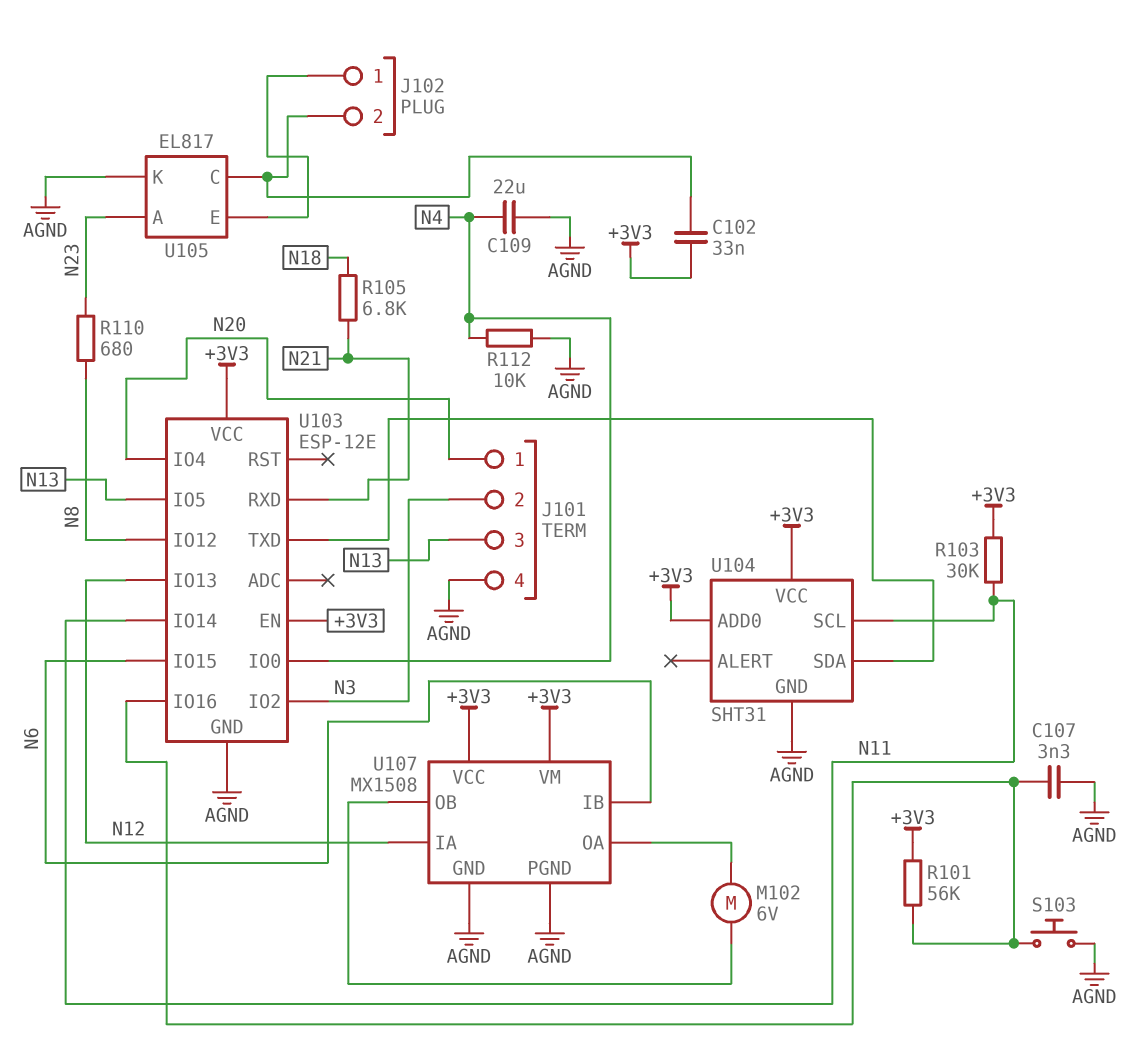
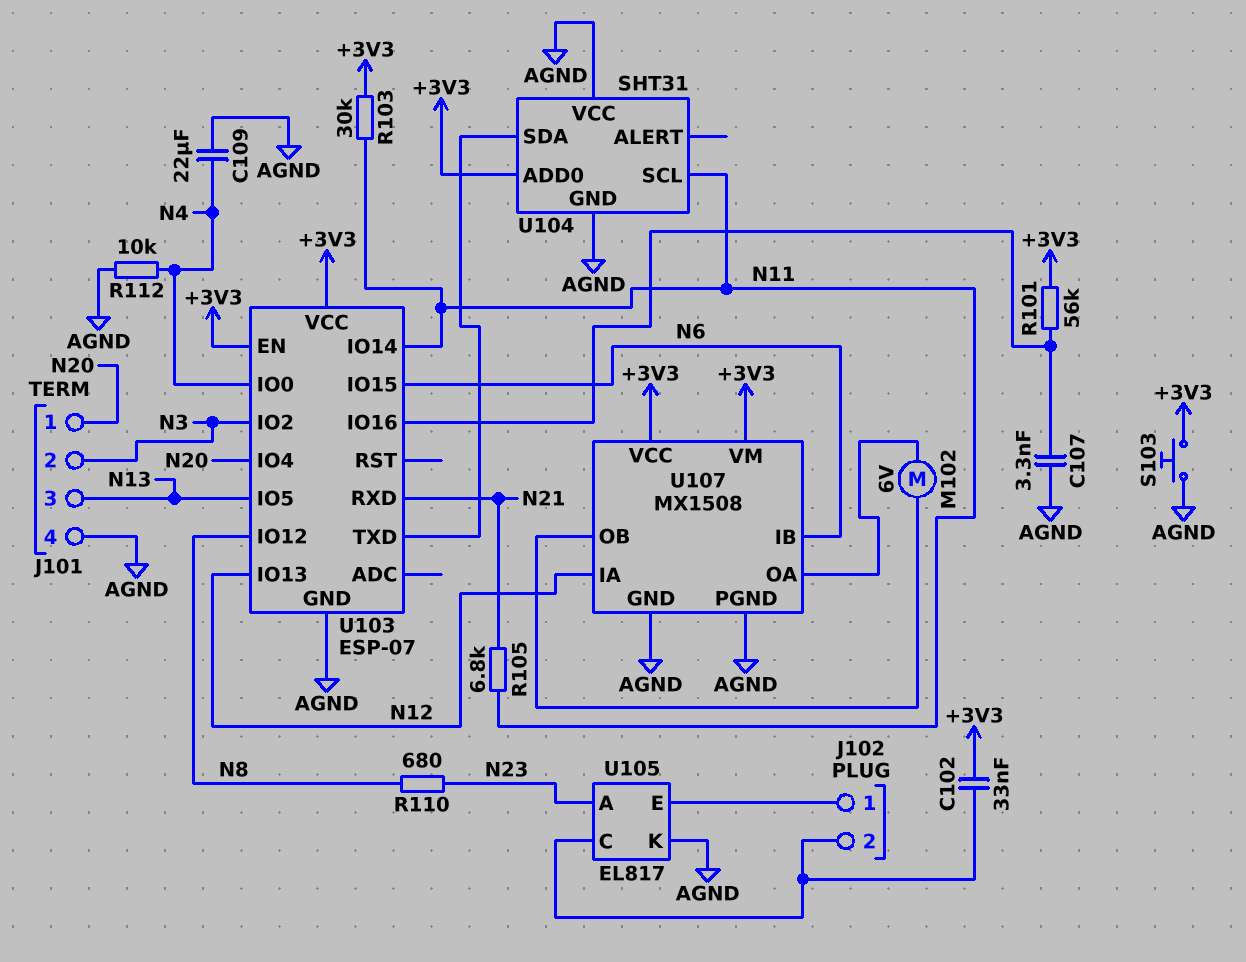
R105: 6.8k (N18, N21) -> 6.8k (N11, N21)
S103: button (AGND, U103/IO16) -> button (+3V3, AGND)
U103: ESP-12E -> ESP-07
U104 pin VCC: +3V3 -> AGND

